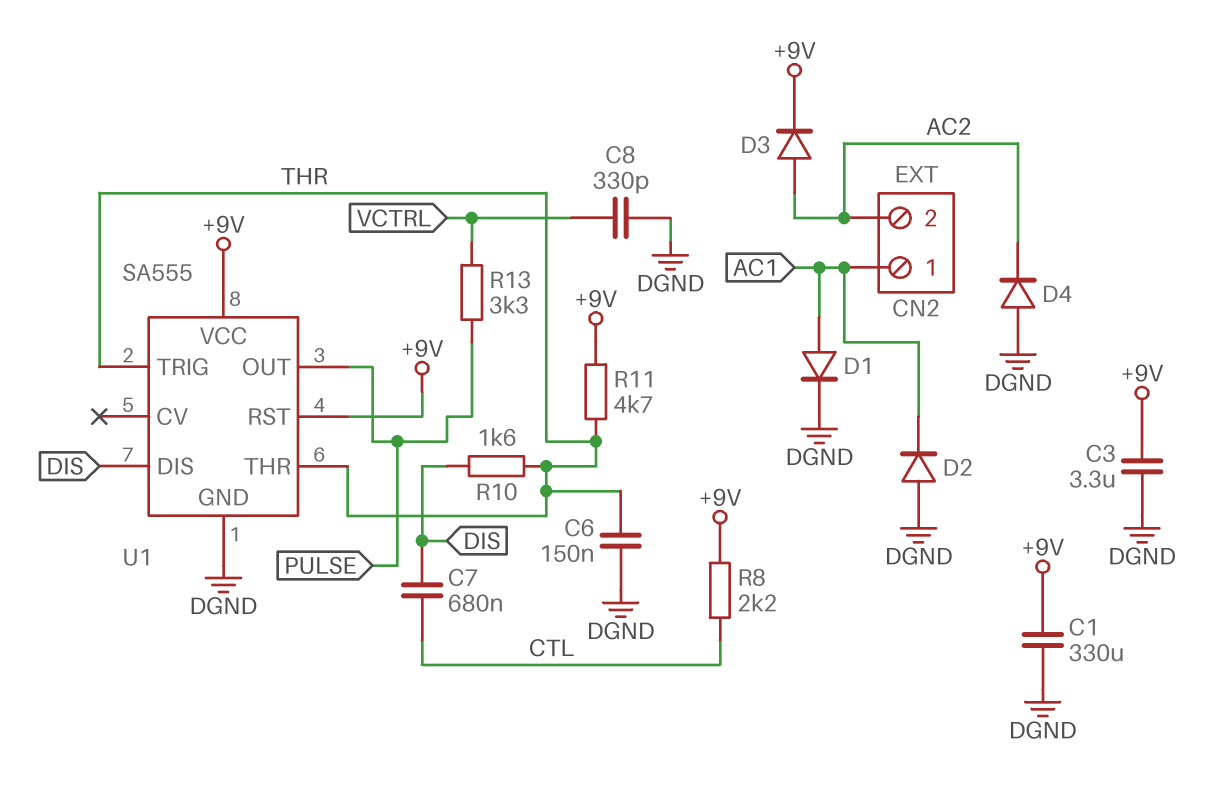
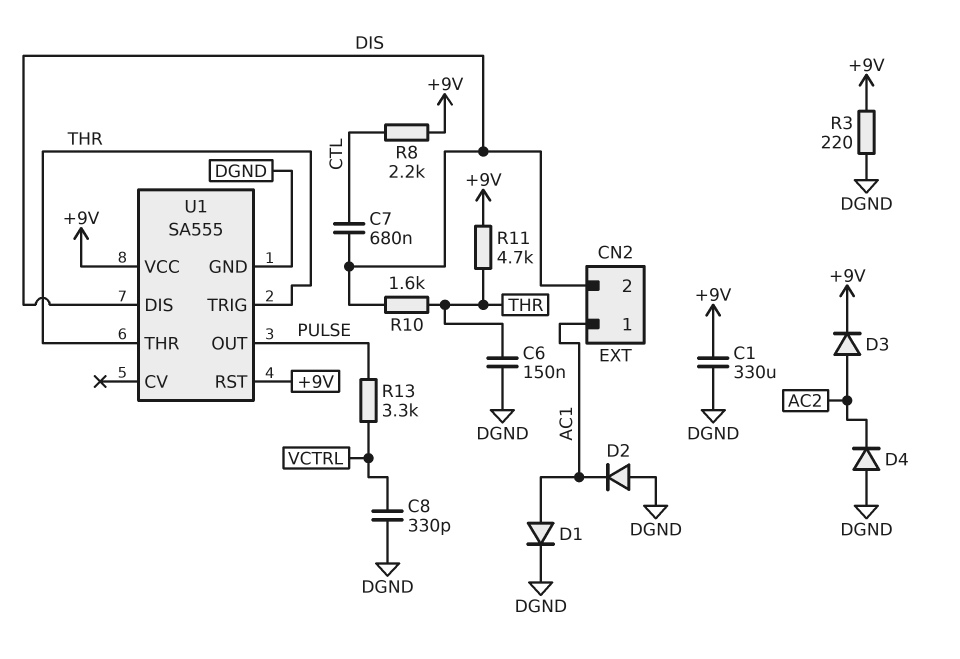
C3: 3.3uF (+9V, DGND) -> none
CN2 pin 2: AC2 -> DIS
R3: none -> 220 (+9V, DGND)

